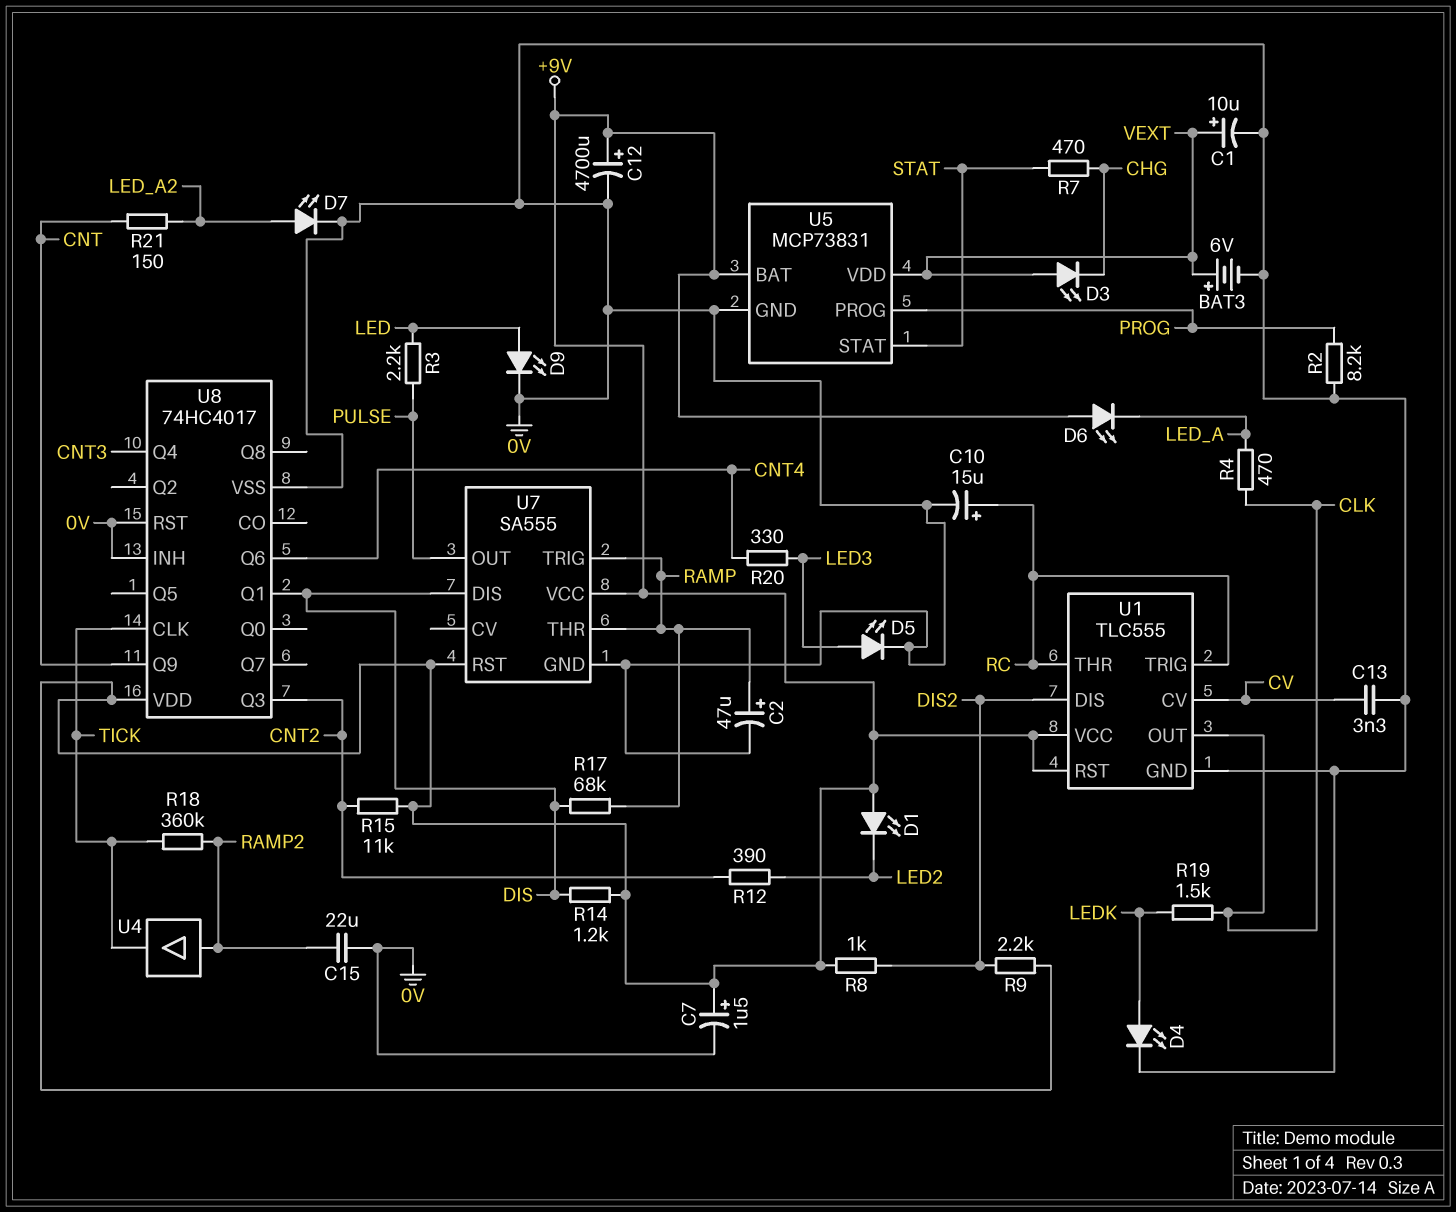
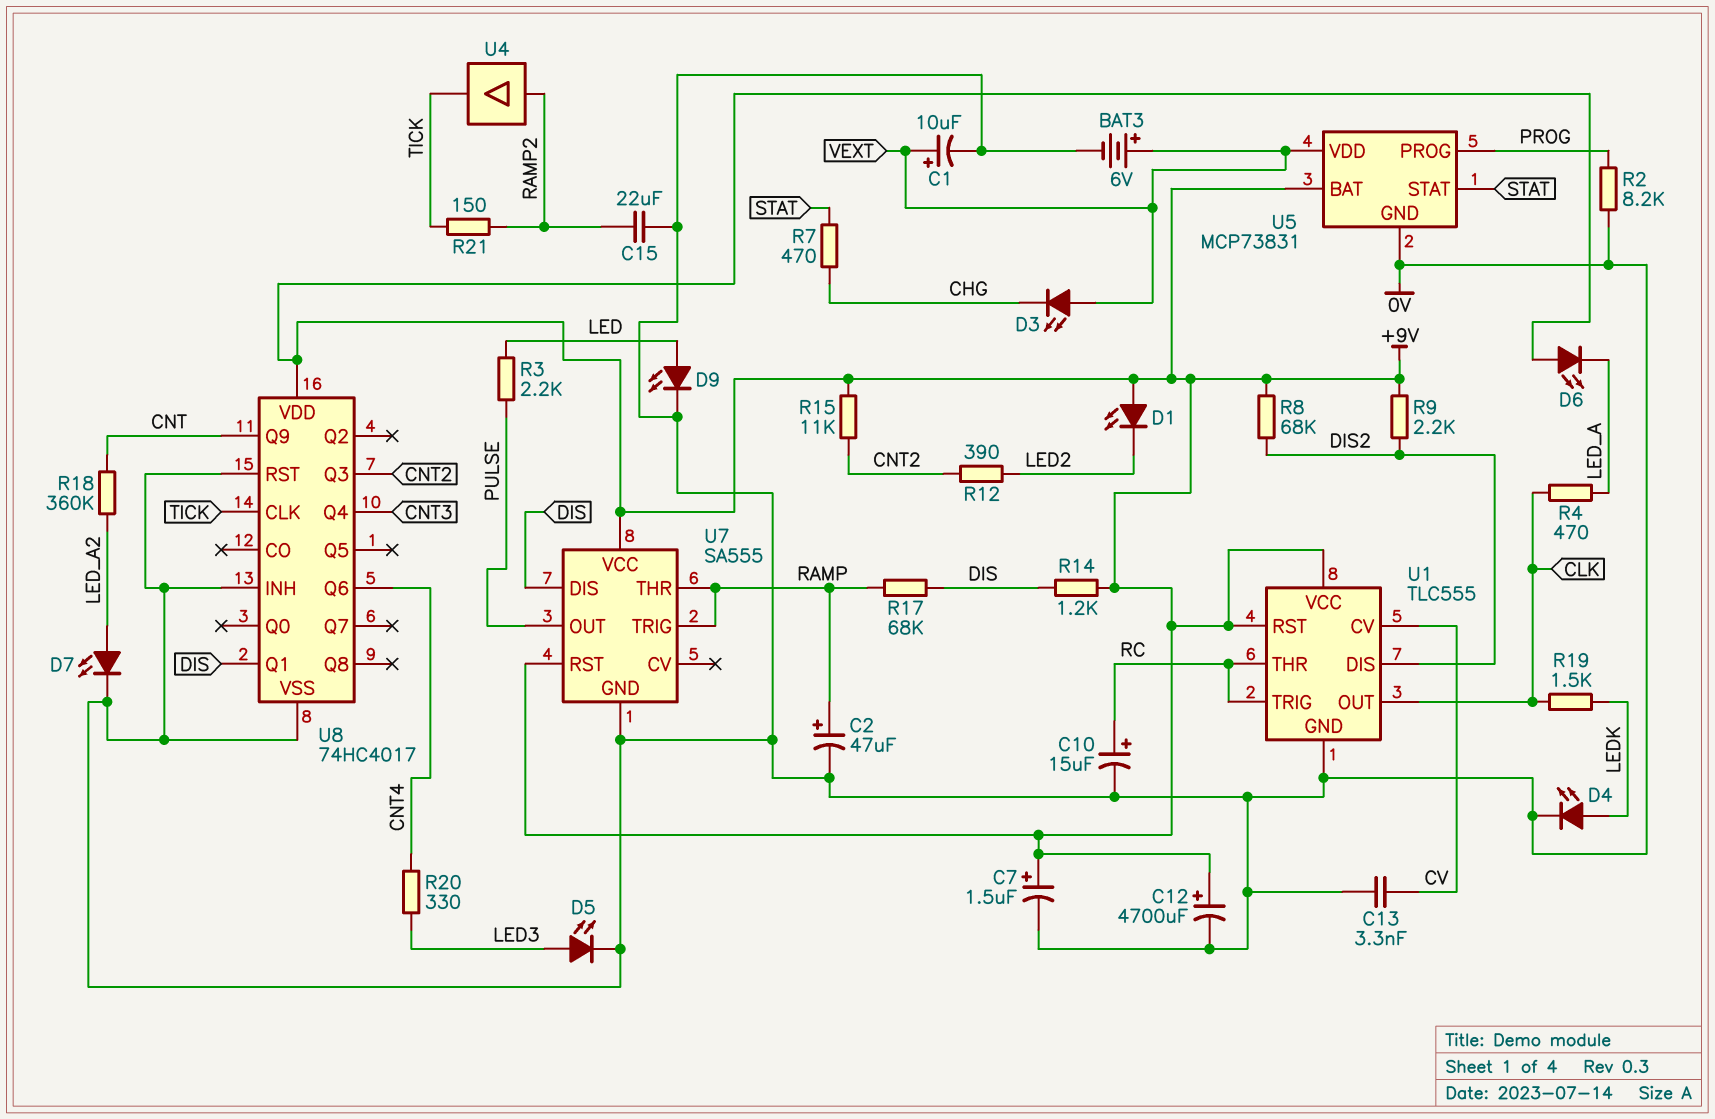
R8: 1k (+9V, DIS2) -> 68k (+9V, DIS2)
R18: 360k (RAMP2, TICK) -> 360k (CNT, LED_A2)
R21: 150 (CNT, LED_A2) -> 150 (RAMP2, TICK)

